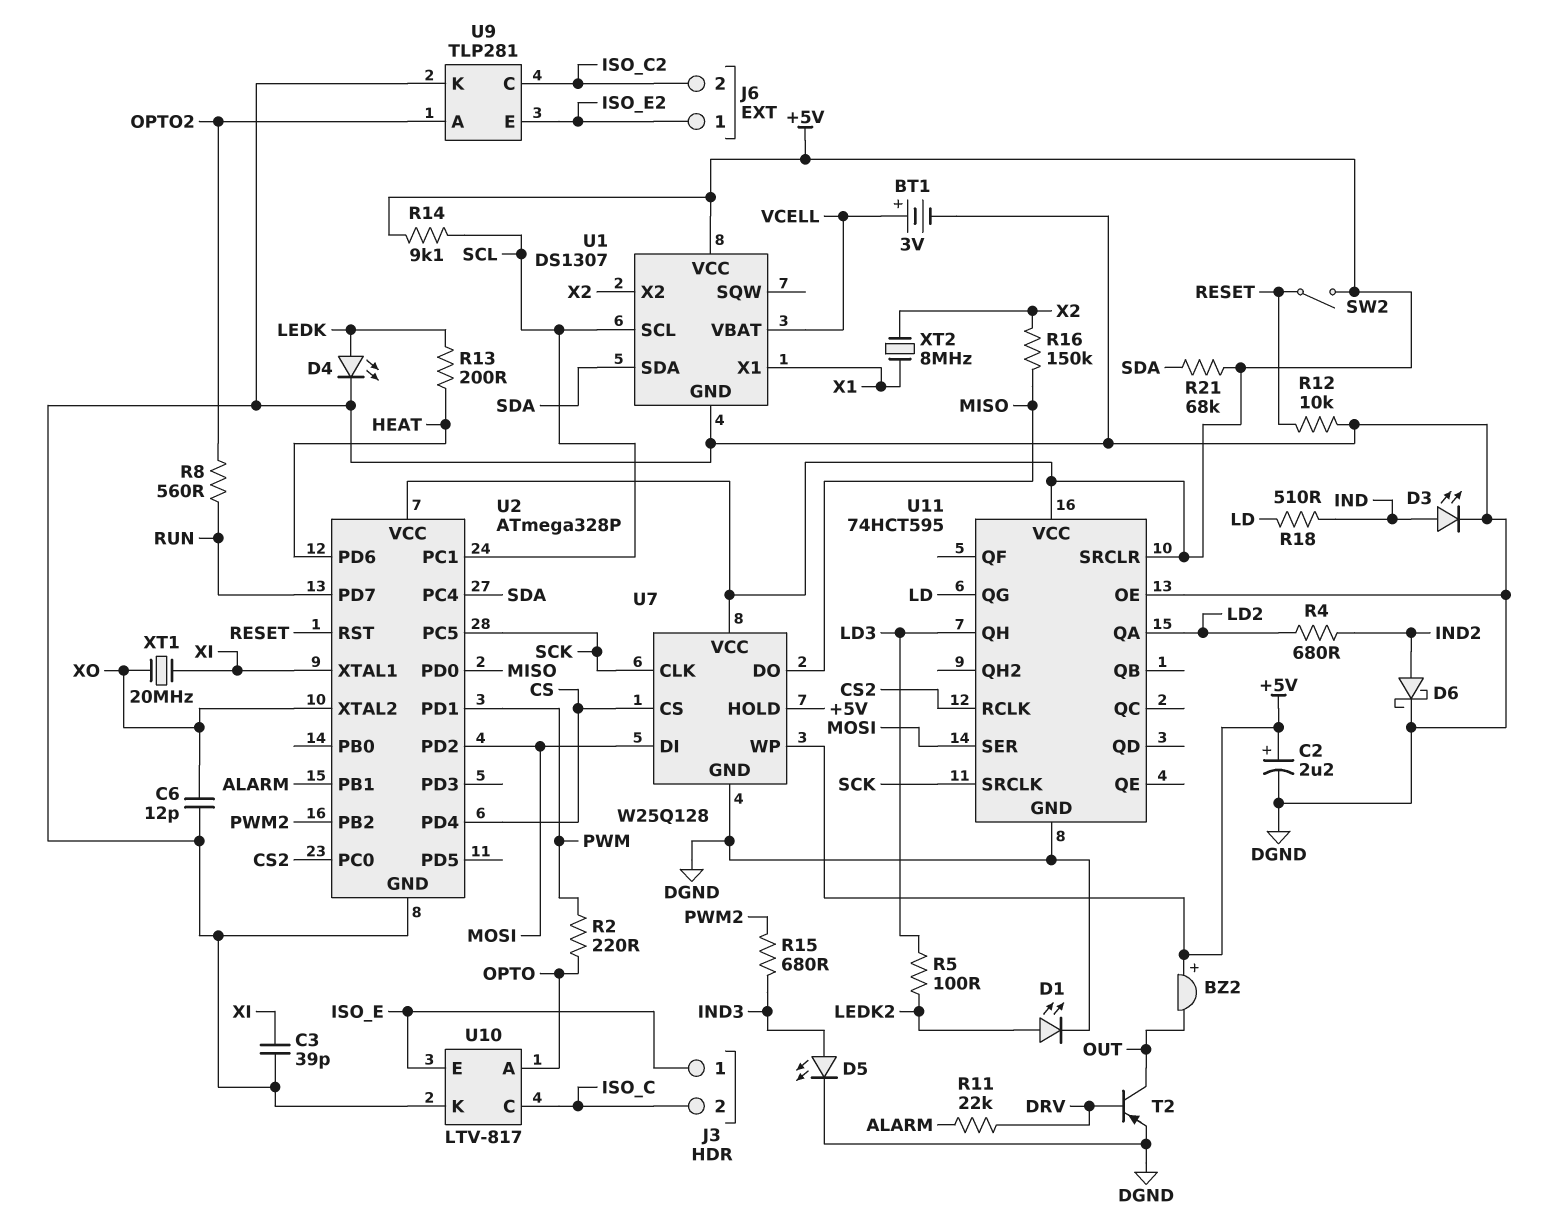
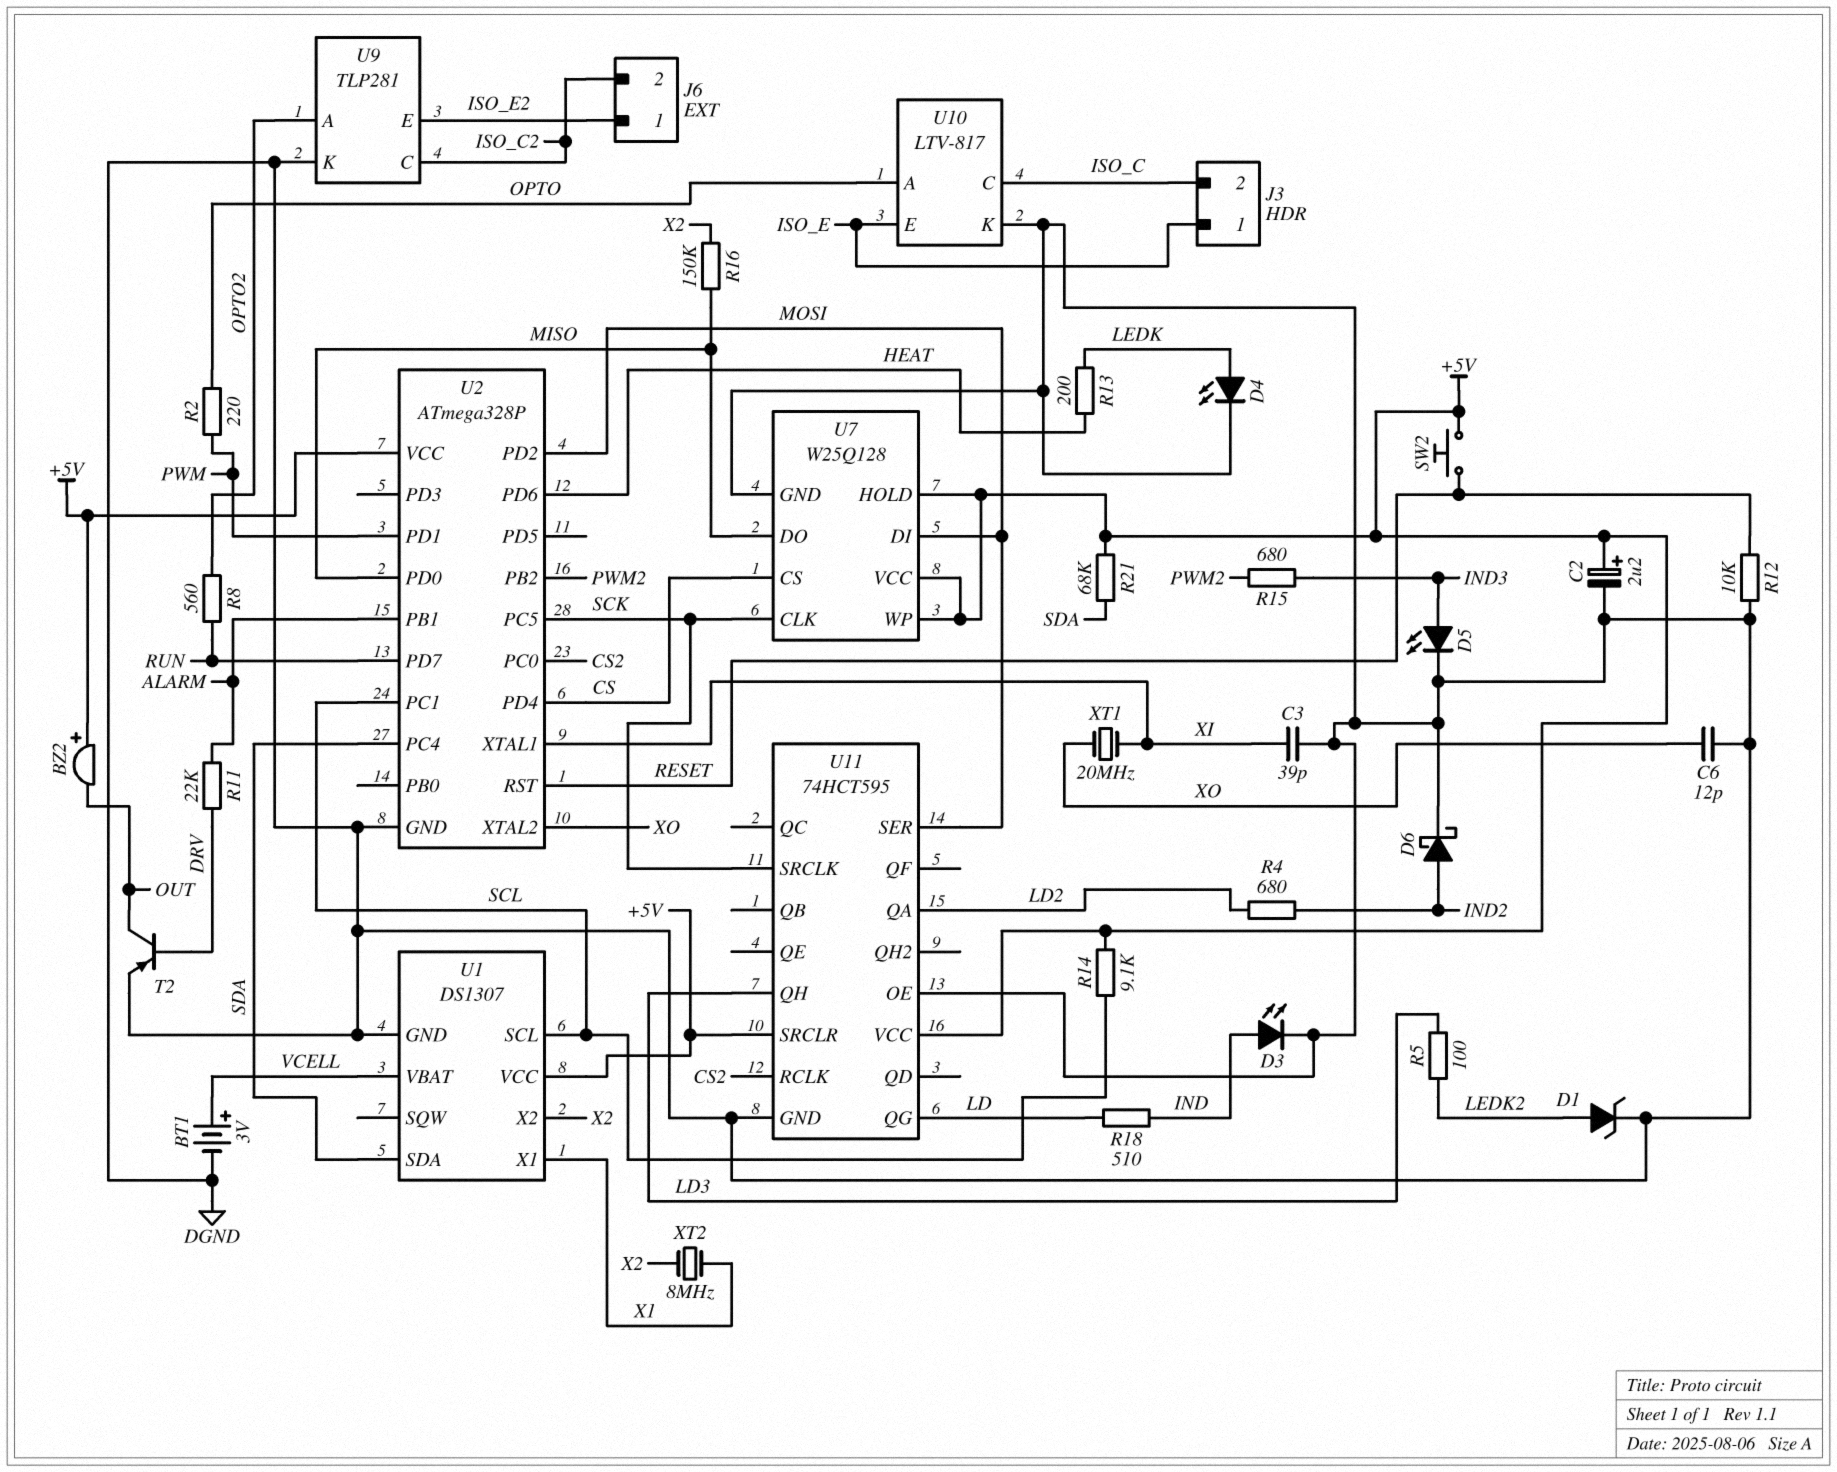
D1: LED (A LEDK2, K DGND) -> zener (A LEDK2, K DGND)
SW2: switch (+5V, RESET) -> button (+5V, RESET)

